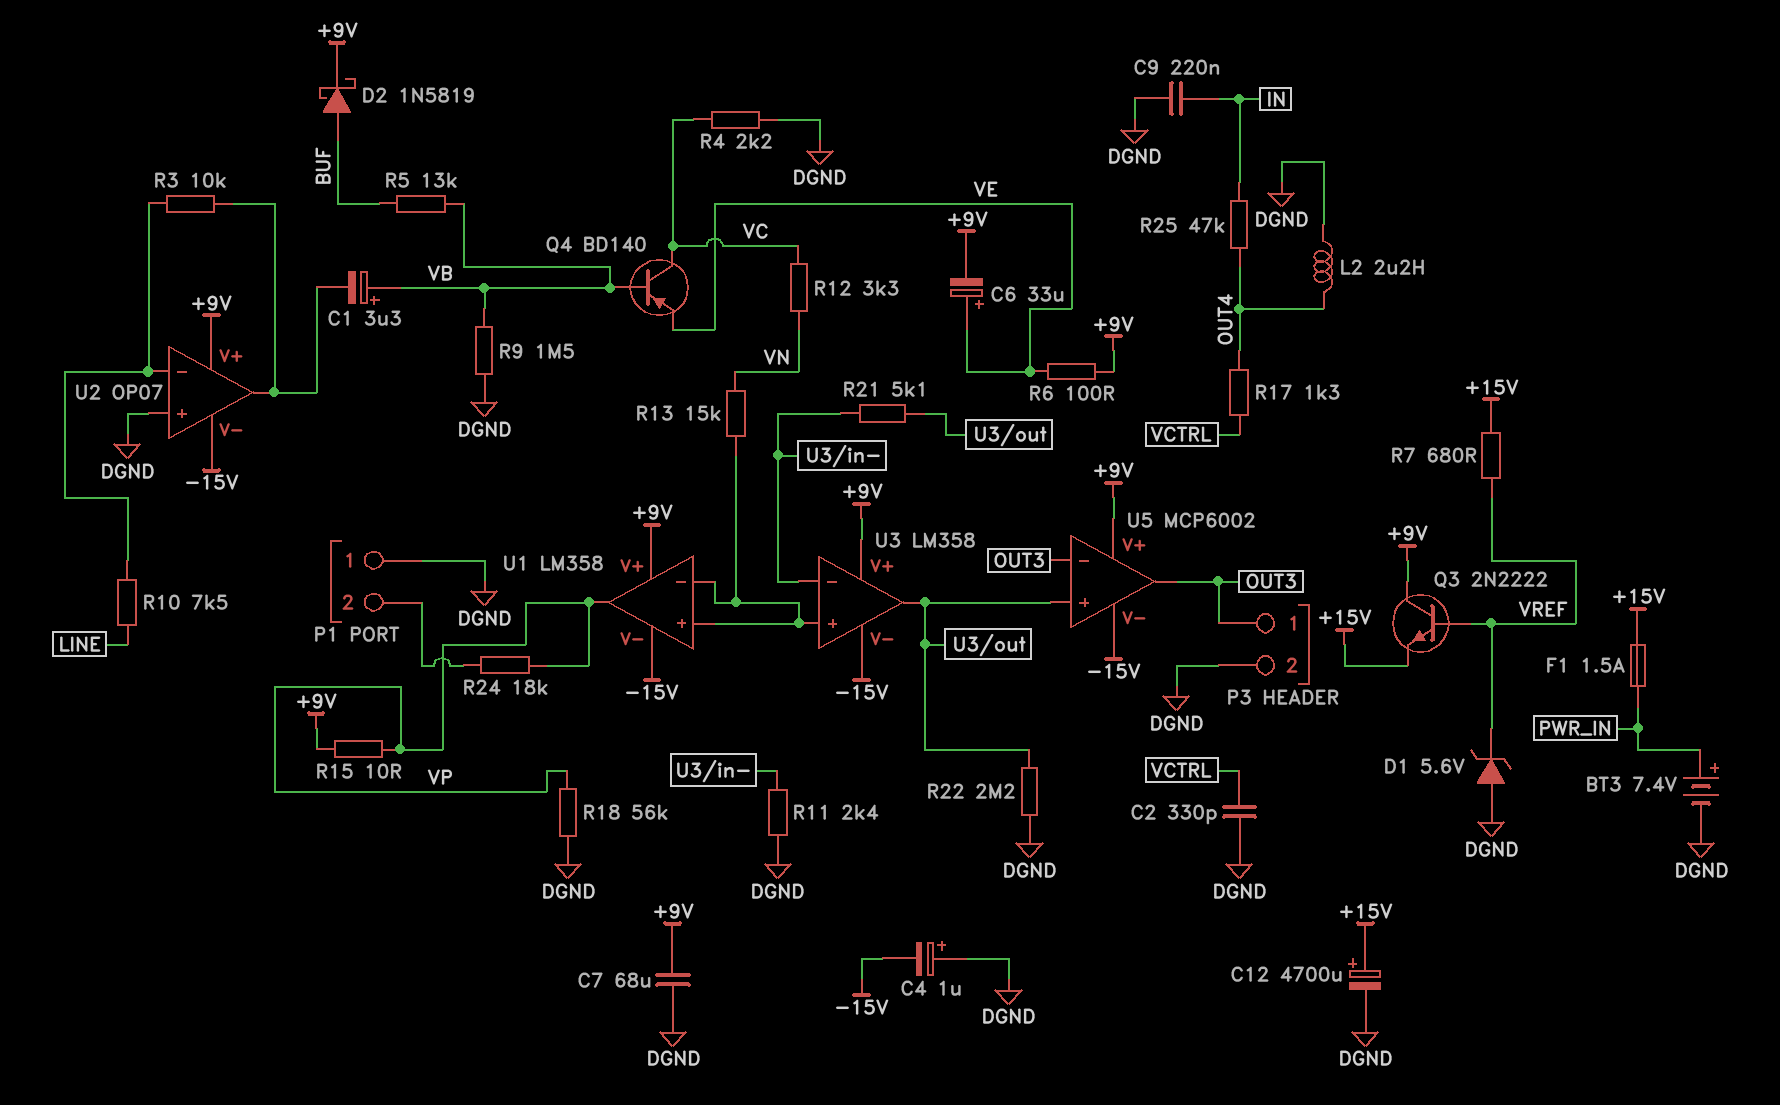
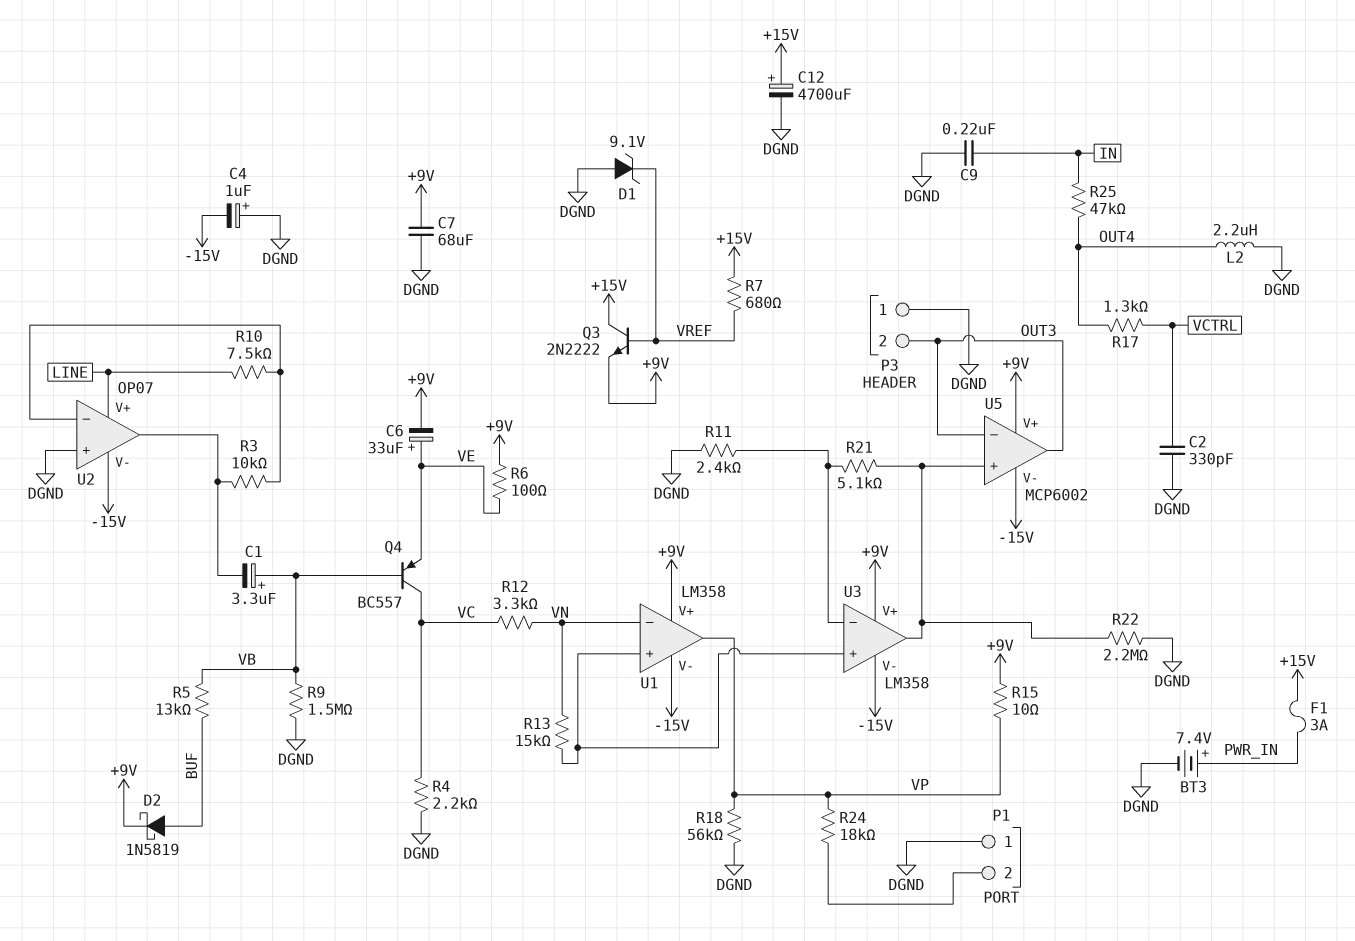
D1: zener 5.6V (A DGND, K VREF) -> zener 9.1V (A DGND, K VREF)
F1: 1.5A (+15V, PWR_IN) -> 3A (+15V, PWR_IN)
P3 pin 1: OUT3 -> DGND
P3 pin 2: DGND -> OUT3
Q3: NPN 2N2222 (B VREF, C +9V, E +15V) -> NPN 2N2222 (B VREF, C +15V, E +9V)
Q4: PNP BD140 (B VB, C VC, E VE) -> PNP BC557 (B VB, C VC, E VE)
U1 pin in-: U1/in+ -> VN
U2 pin V+: +9V -> LINE

